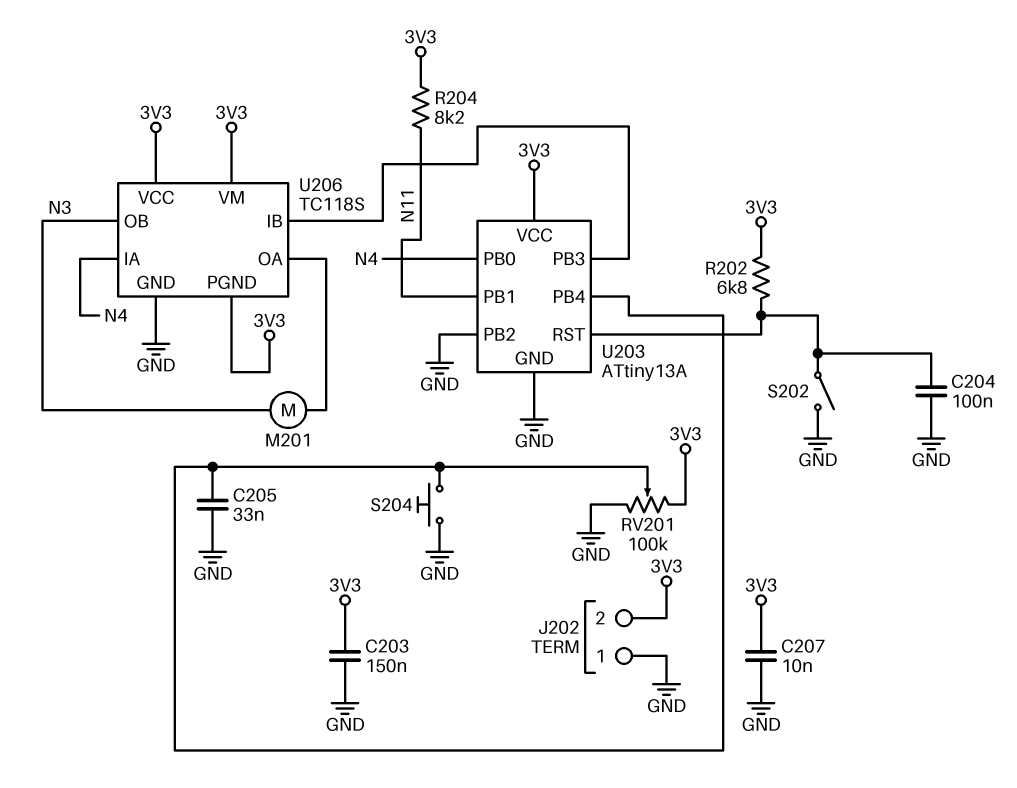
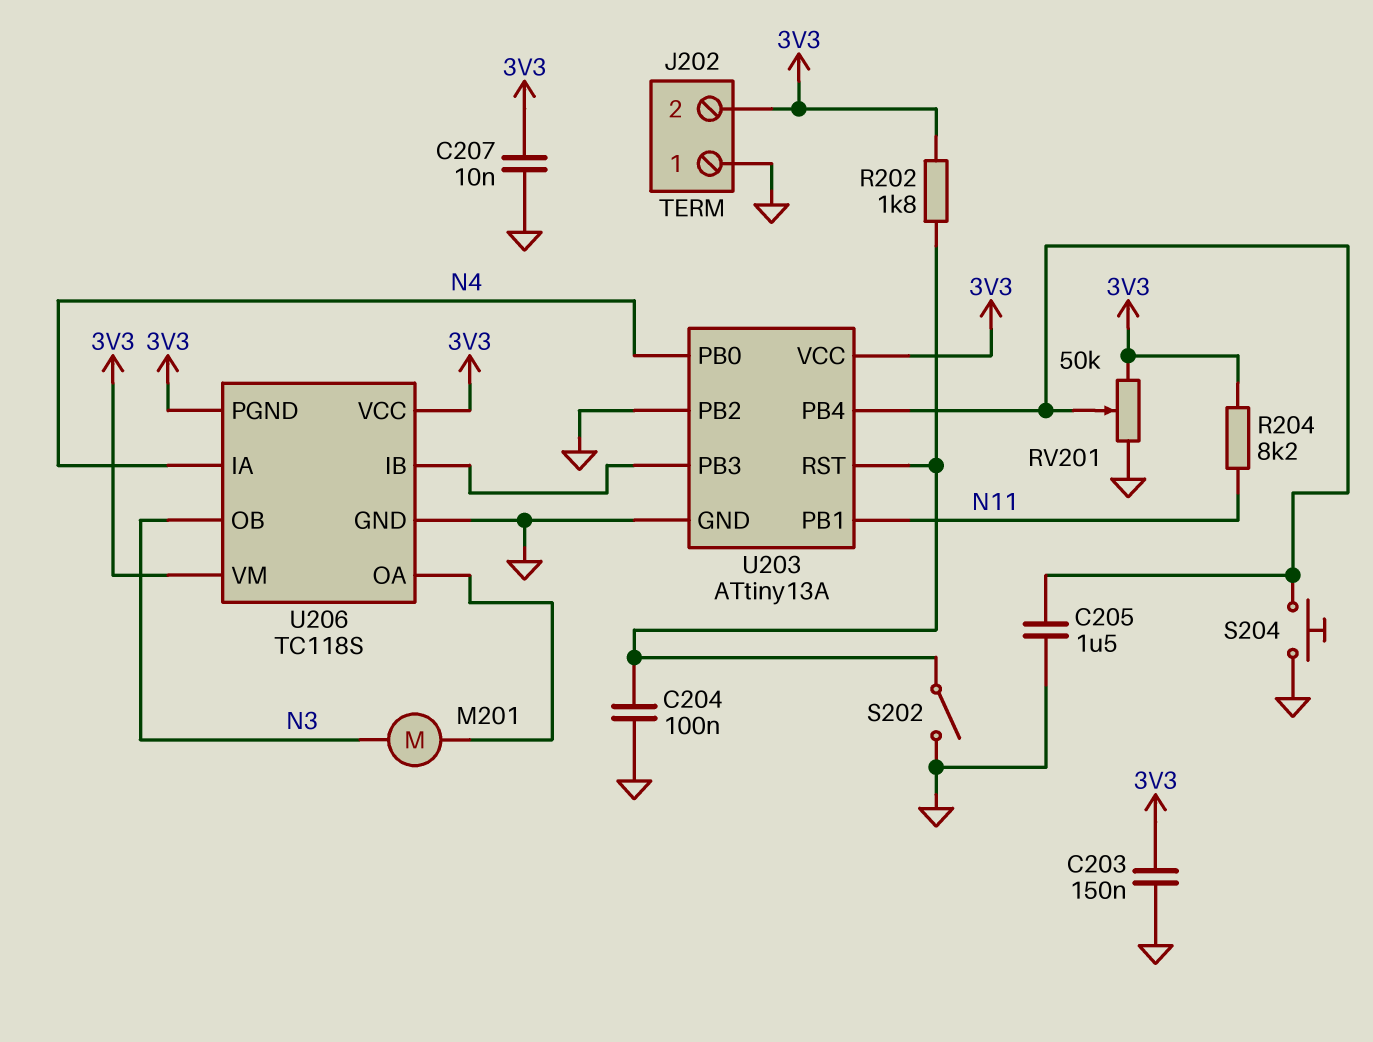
C205: 33nF (GND, U203/PB4) -> 1.5uF (GND, U203/PB4)
R202: 6.8k (3V3, U203/RST) -> 1.8k (3V3, U203/RST)
RV201: 100k (3V3, GND, wiper U203/PB4) -> 50k (3V3, GND, wiper U203/PB4)

